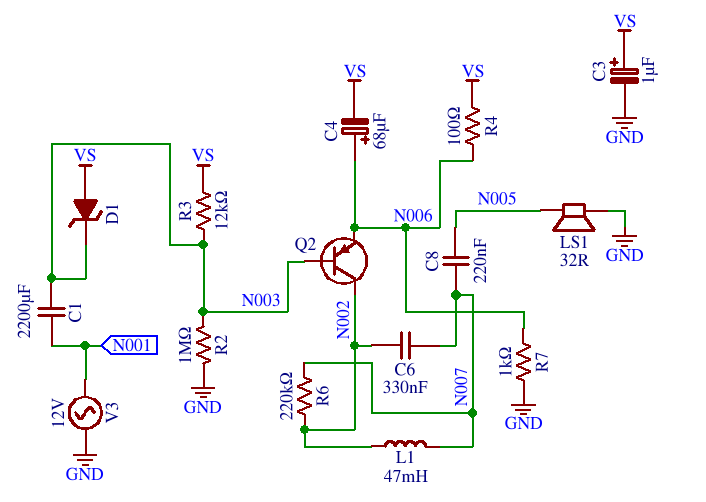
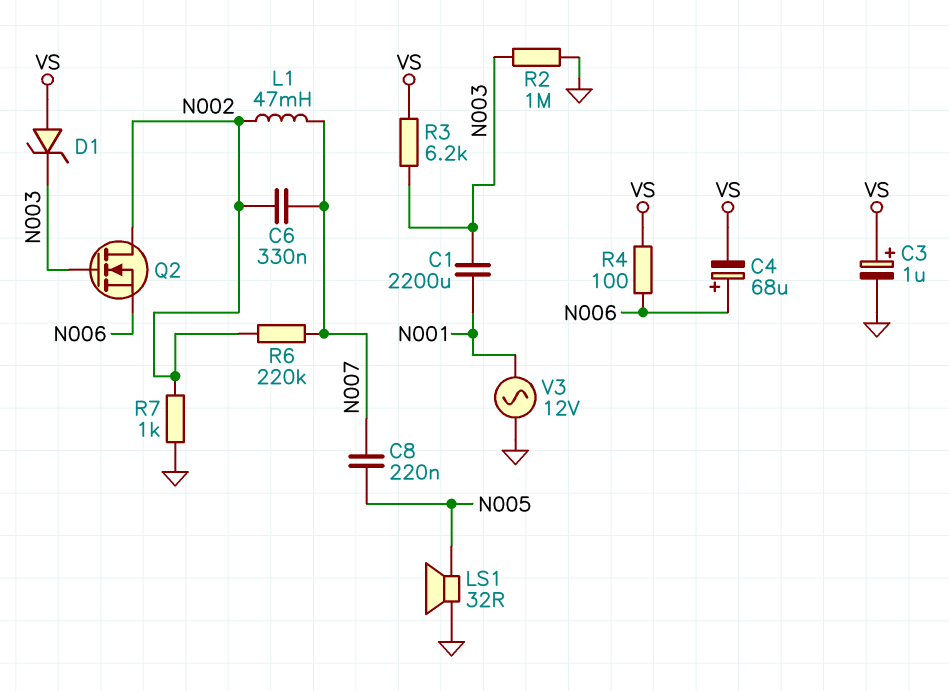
Q2: PNP (B N003, C N002, E N006) -> NMOS (G N003, D N002, S N006)
R3: 12k (N003, VS) -> 6.2k (N003, VS)
R7: 1k (GND, N006) -> 1k (GND, N002)

